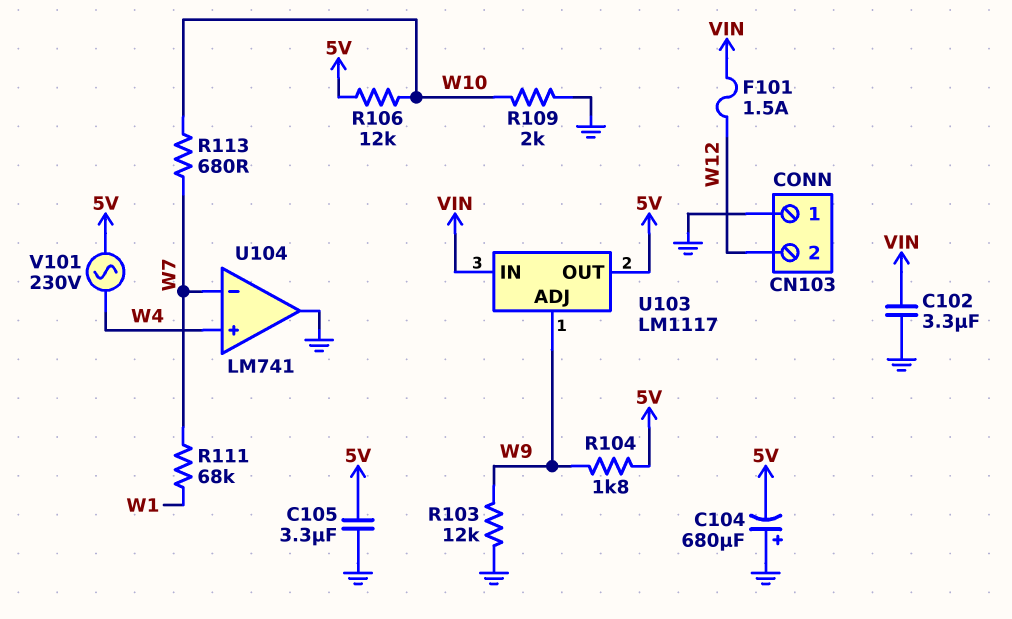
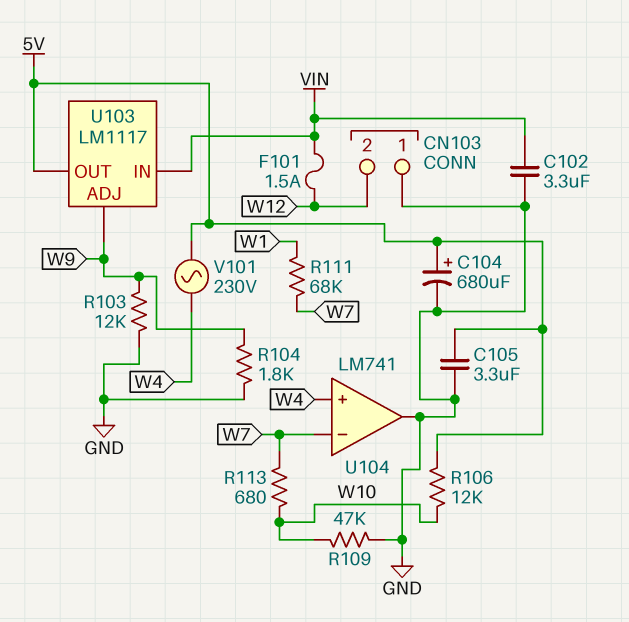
C104: 680uF (plus GND, minus 5V) -> 680uF (plus 5V, minus GND)
R104: 1.8k (5V, W9) -> 1.8k (GND, W9)
R109: 2k (GND, W10) -> 47k (GND, W10)

